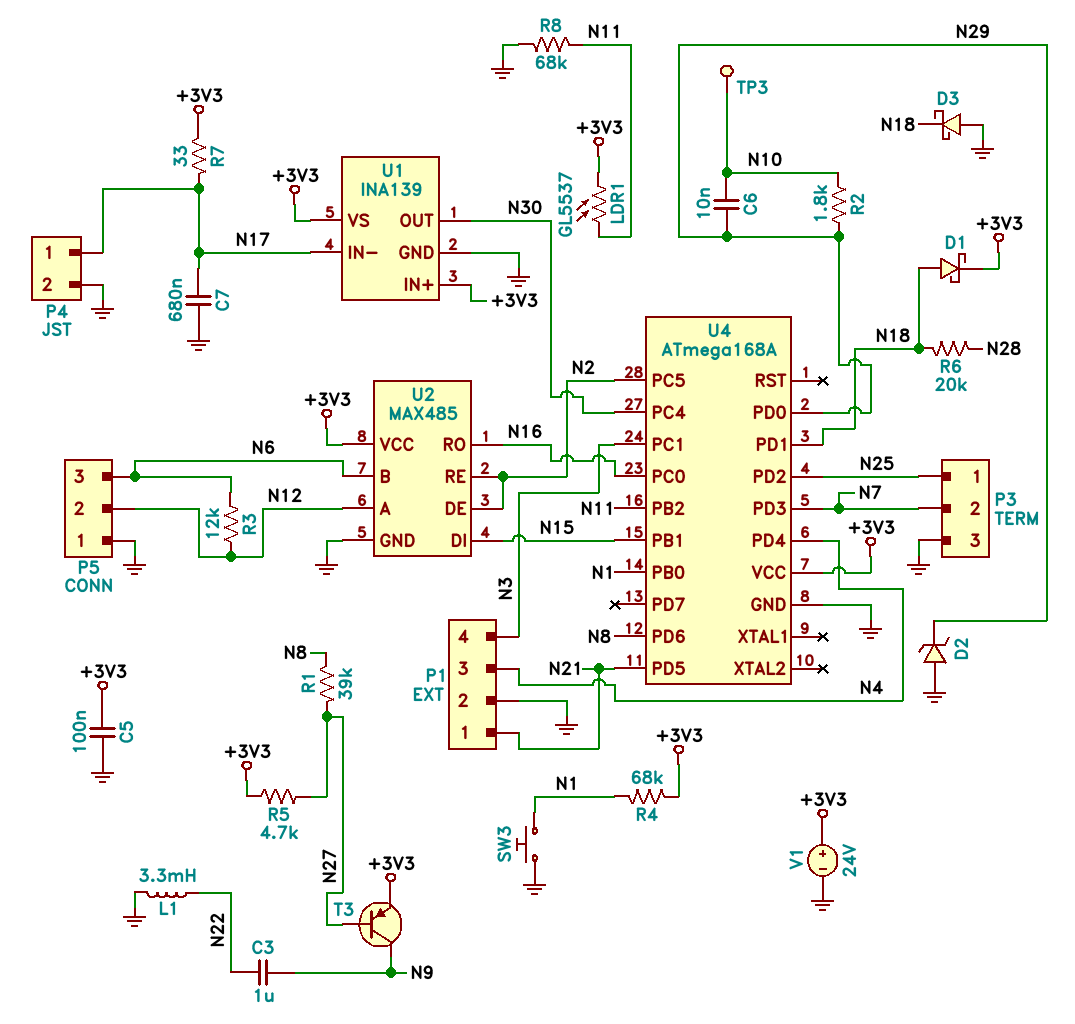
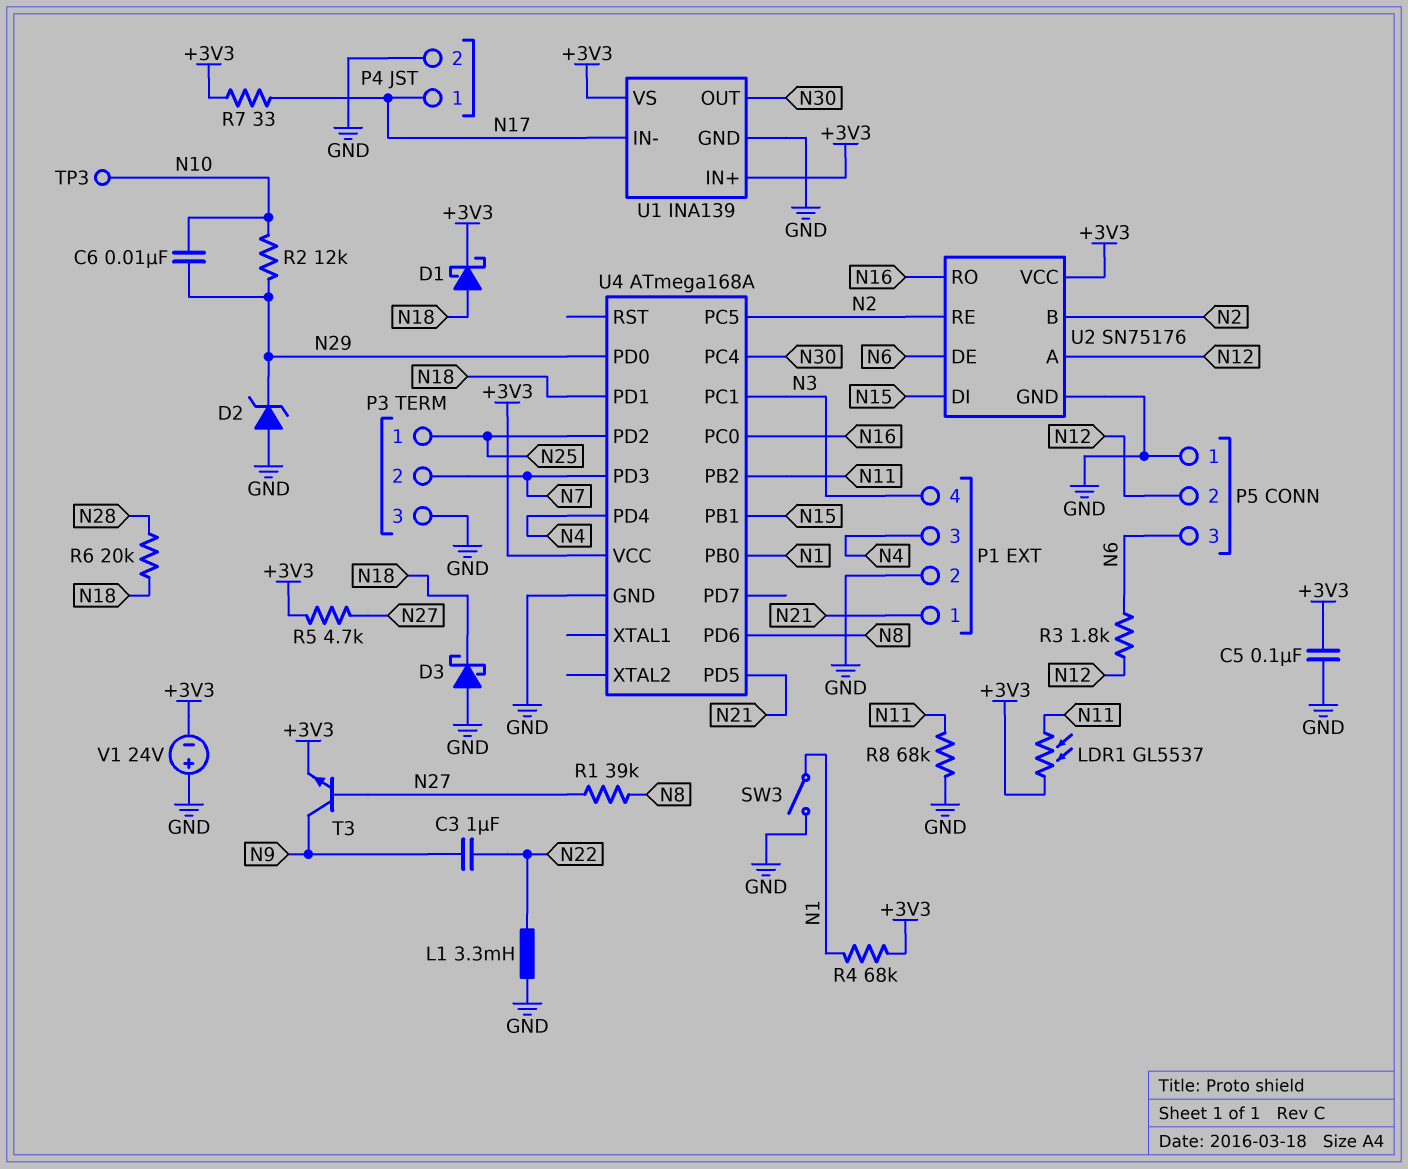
C7: 680nF (GND, N17) -> none
R2: 1.8k (N10, N29) -> 12k (N10, N29)
R3: 12k (N6, N12) -> 1.8k (N6, N12)
SW3: button (GND, N1) -> switch (GND, N1)
T3: PNP (B N27, C N9, E +3V3) -> NPN (B N27, C N9, E +3V3)
U2: MAX485 -> SN75176
U2 pin B: N6 -> N2
U2 pin DE: N2 -> N6
V1: 24V (plus +3V3, minus GND) -> 24V (plus GND, minus +3V3)

